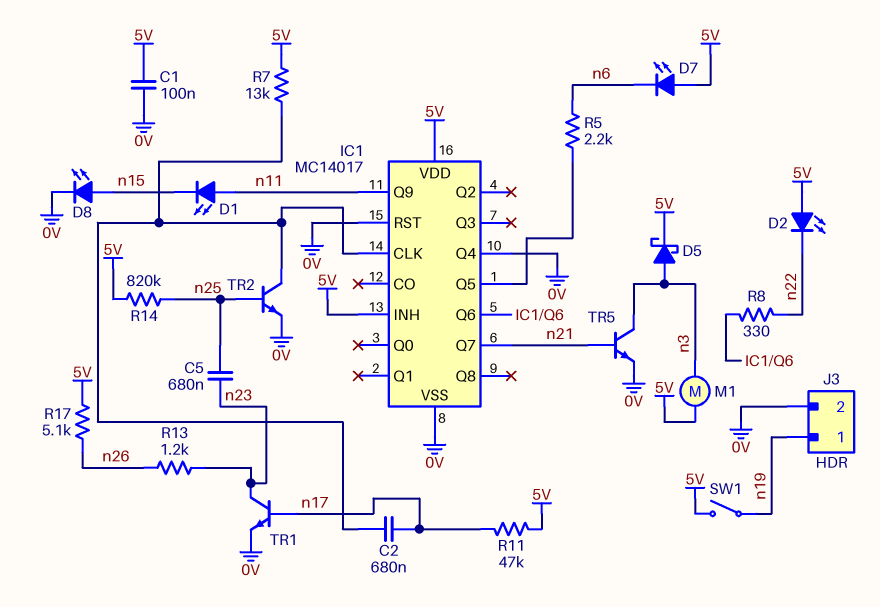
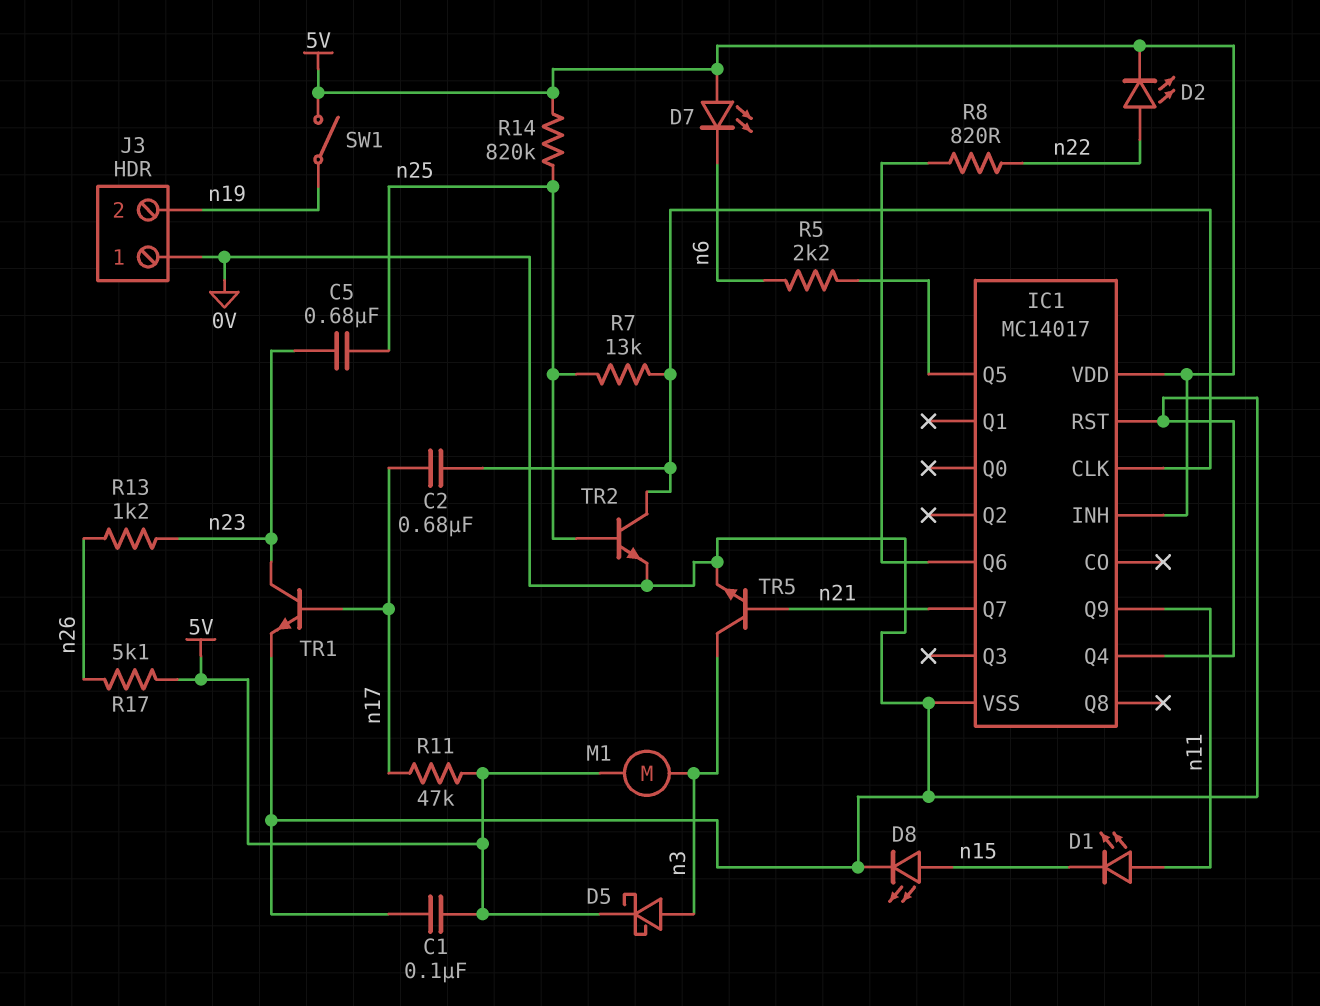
D2: LED (A 5V, K n22) -> LED (A n22, K 5V)
J3 pin 1: n19 -> 0V
J3 pin 2: 0V -> n19
R7: 13k (5V, IC1/CLK) -> 13k (IC1/CLK, n25)
R8: 330 (IC1/Q6, n22) -> 820 (IC1/Q6, n22)

